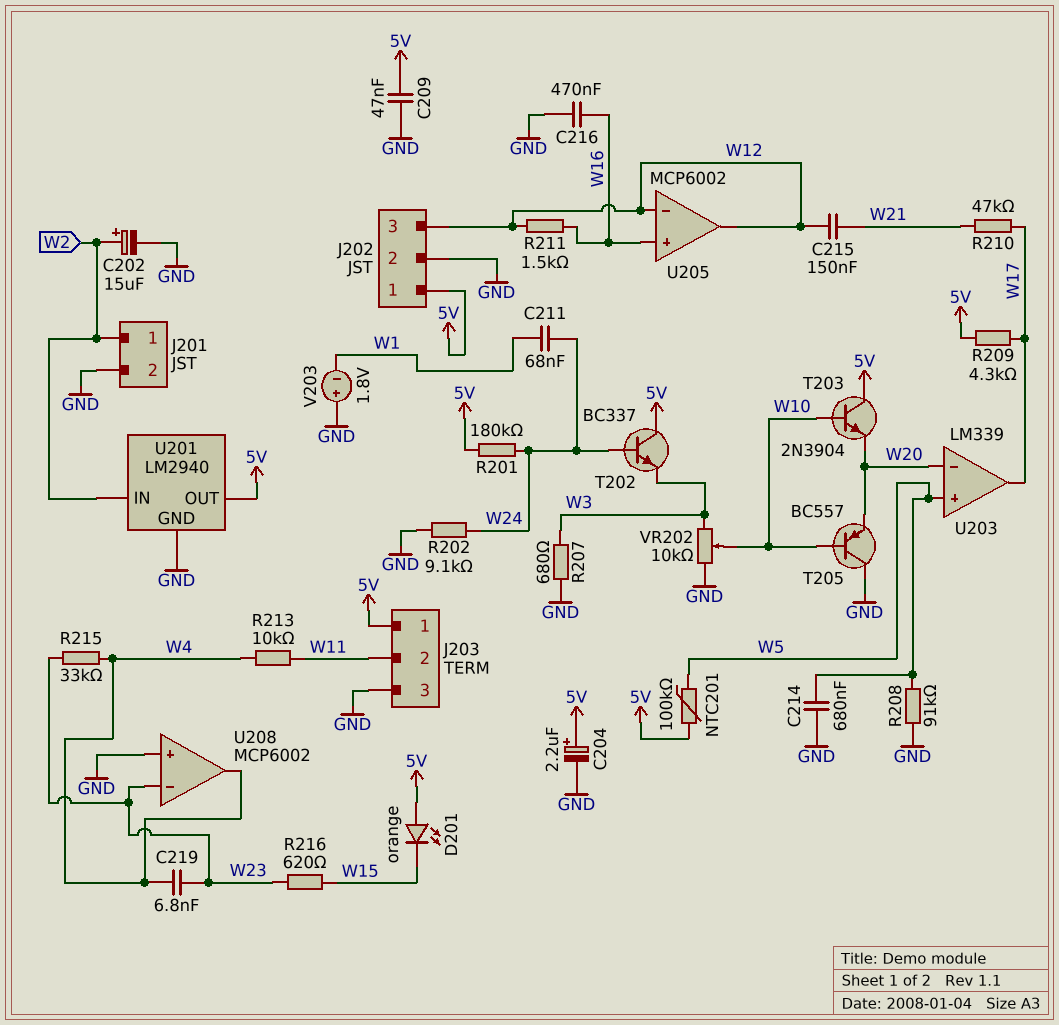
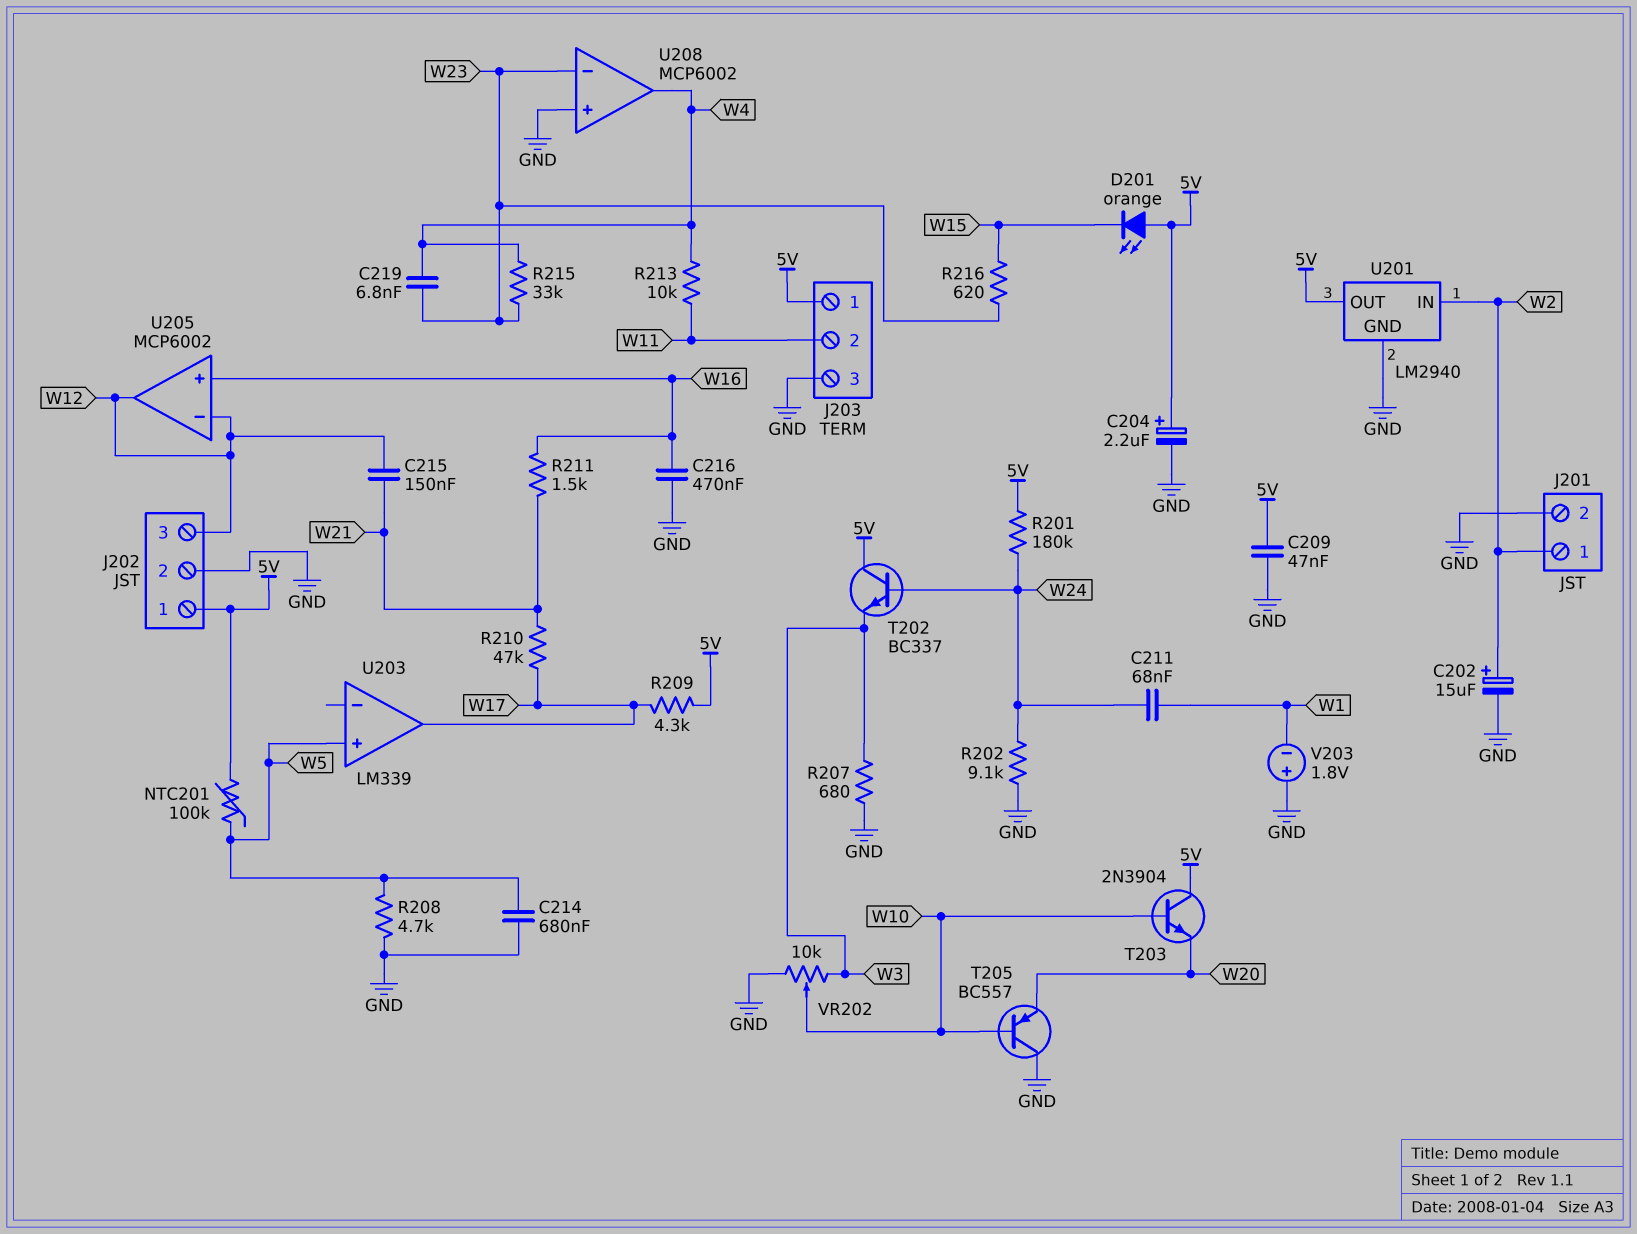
R208: 91k (GND, W5) -> 4.7k (GND, W5)
R211: 1.5k (W12, W16) -> 1.5k (W16, W21)
U203 pin in-: W20 -> none

